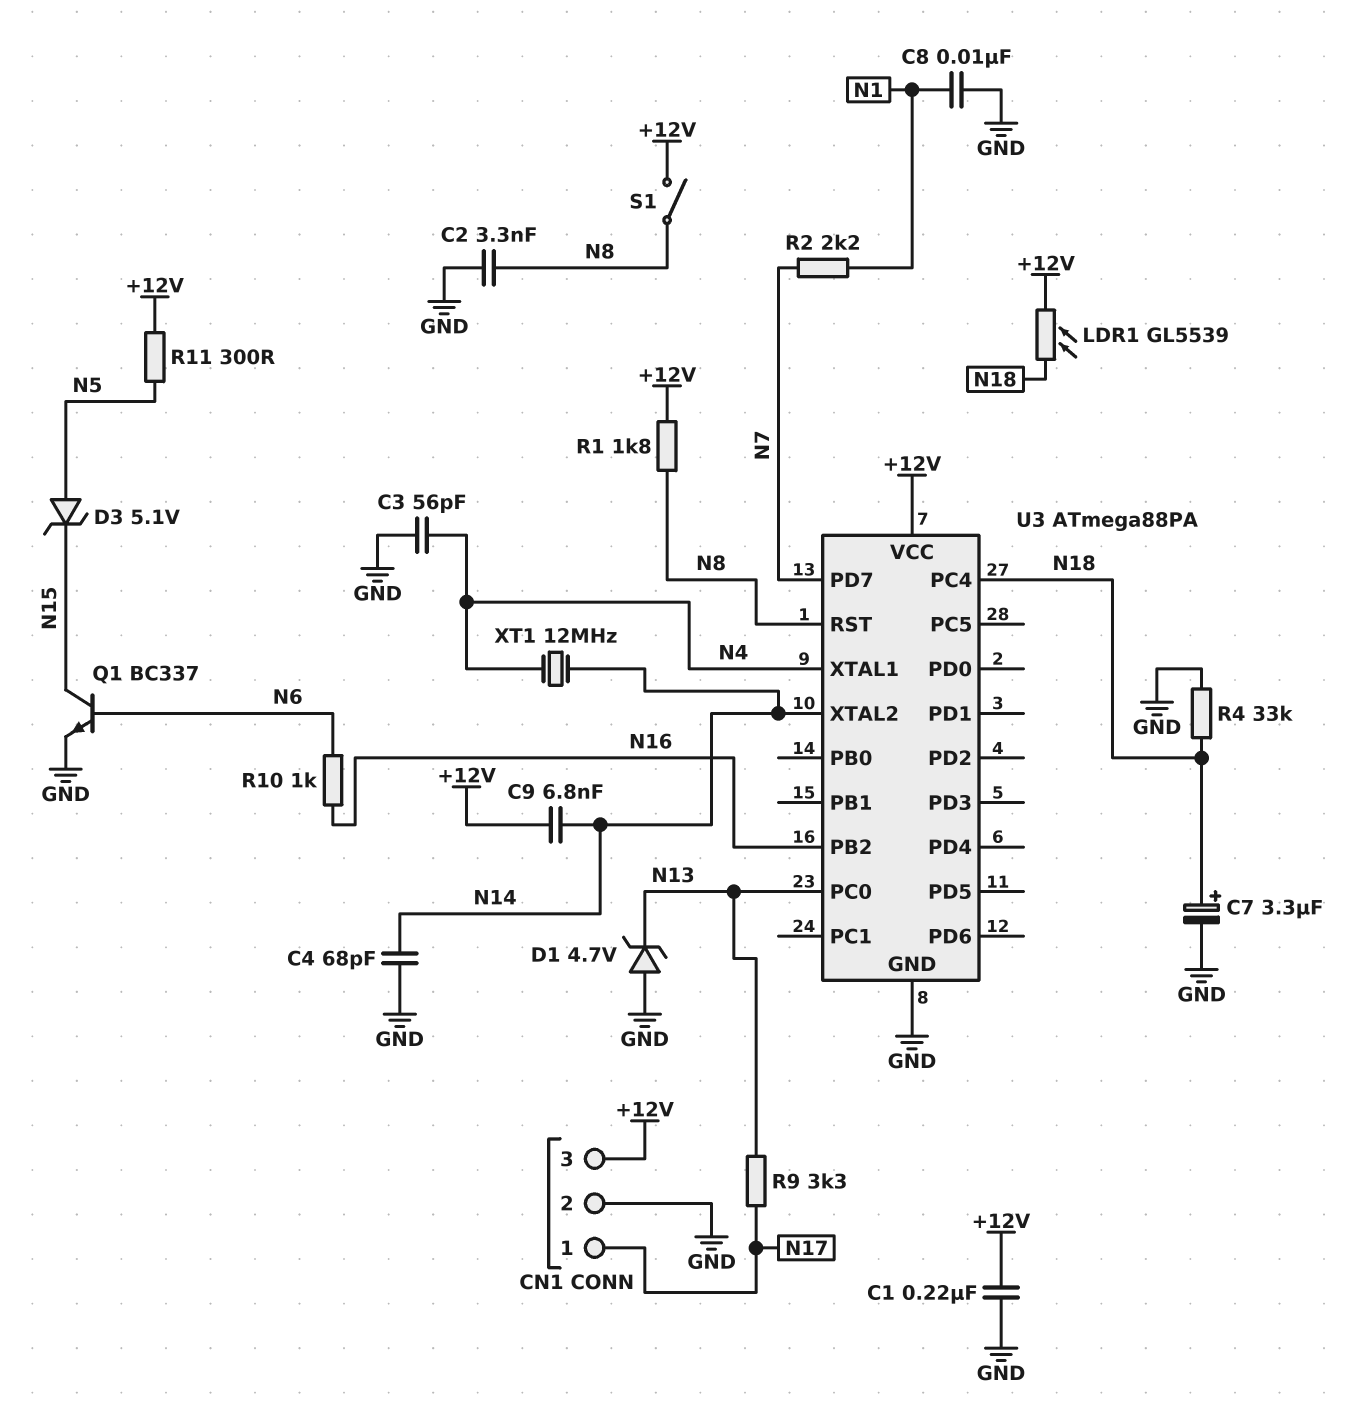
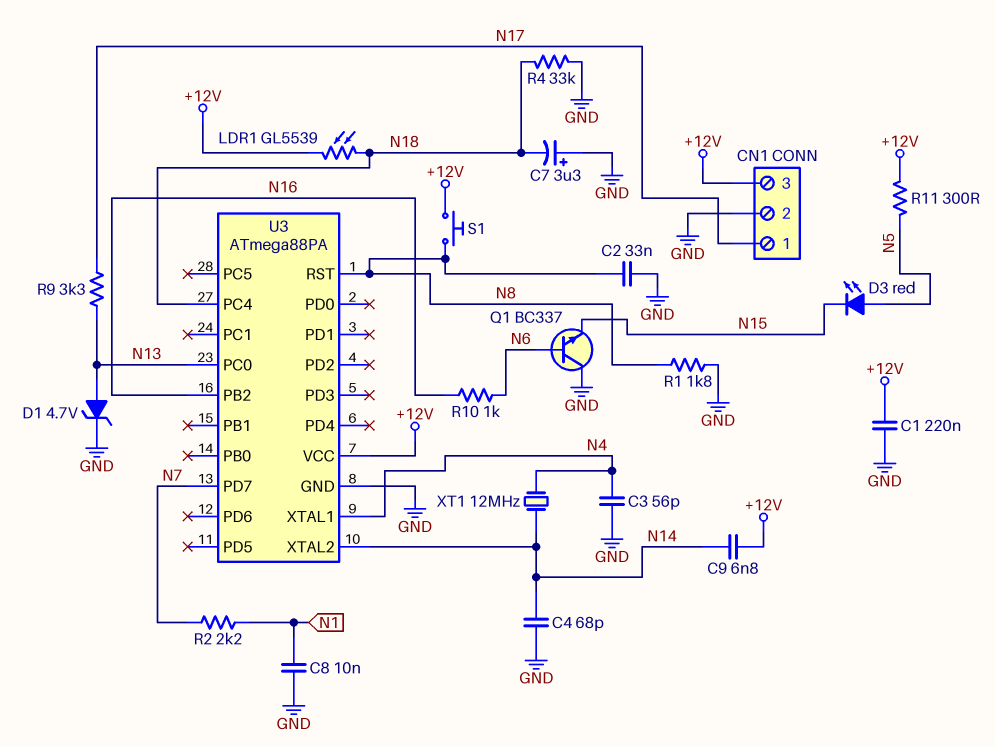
C2: 3.3nF (GND, N8) -> 33nF (GND, N8)
C7: 3.3uF (plus N18, minus GND) -> 3.3uF (plus GND, minus N18)
D1: zener 4.7V (A GND, K N13) -> zener 4.7V (A N13, K GND)
D3: zener 5.1V (A N5, K N15) -> LED red (A N5, K N15)
Q1: NPN BC337 (B N6, C N15, E GND) -> NPN BC337 (B N6, C GND, E N15)
R1: 1.8k (+12V, N8) -> 1.8k (GND, N8)
S1: switch (+12V, N8) -> button (+12V, N8)

